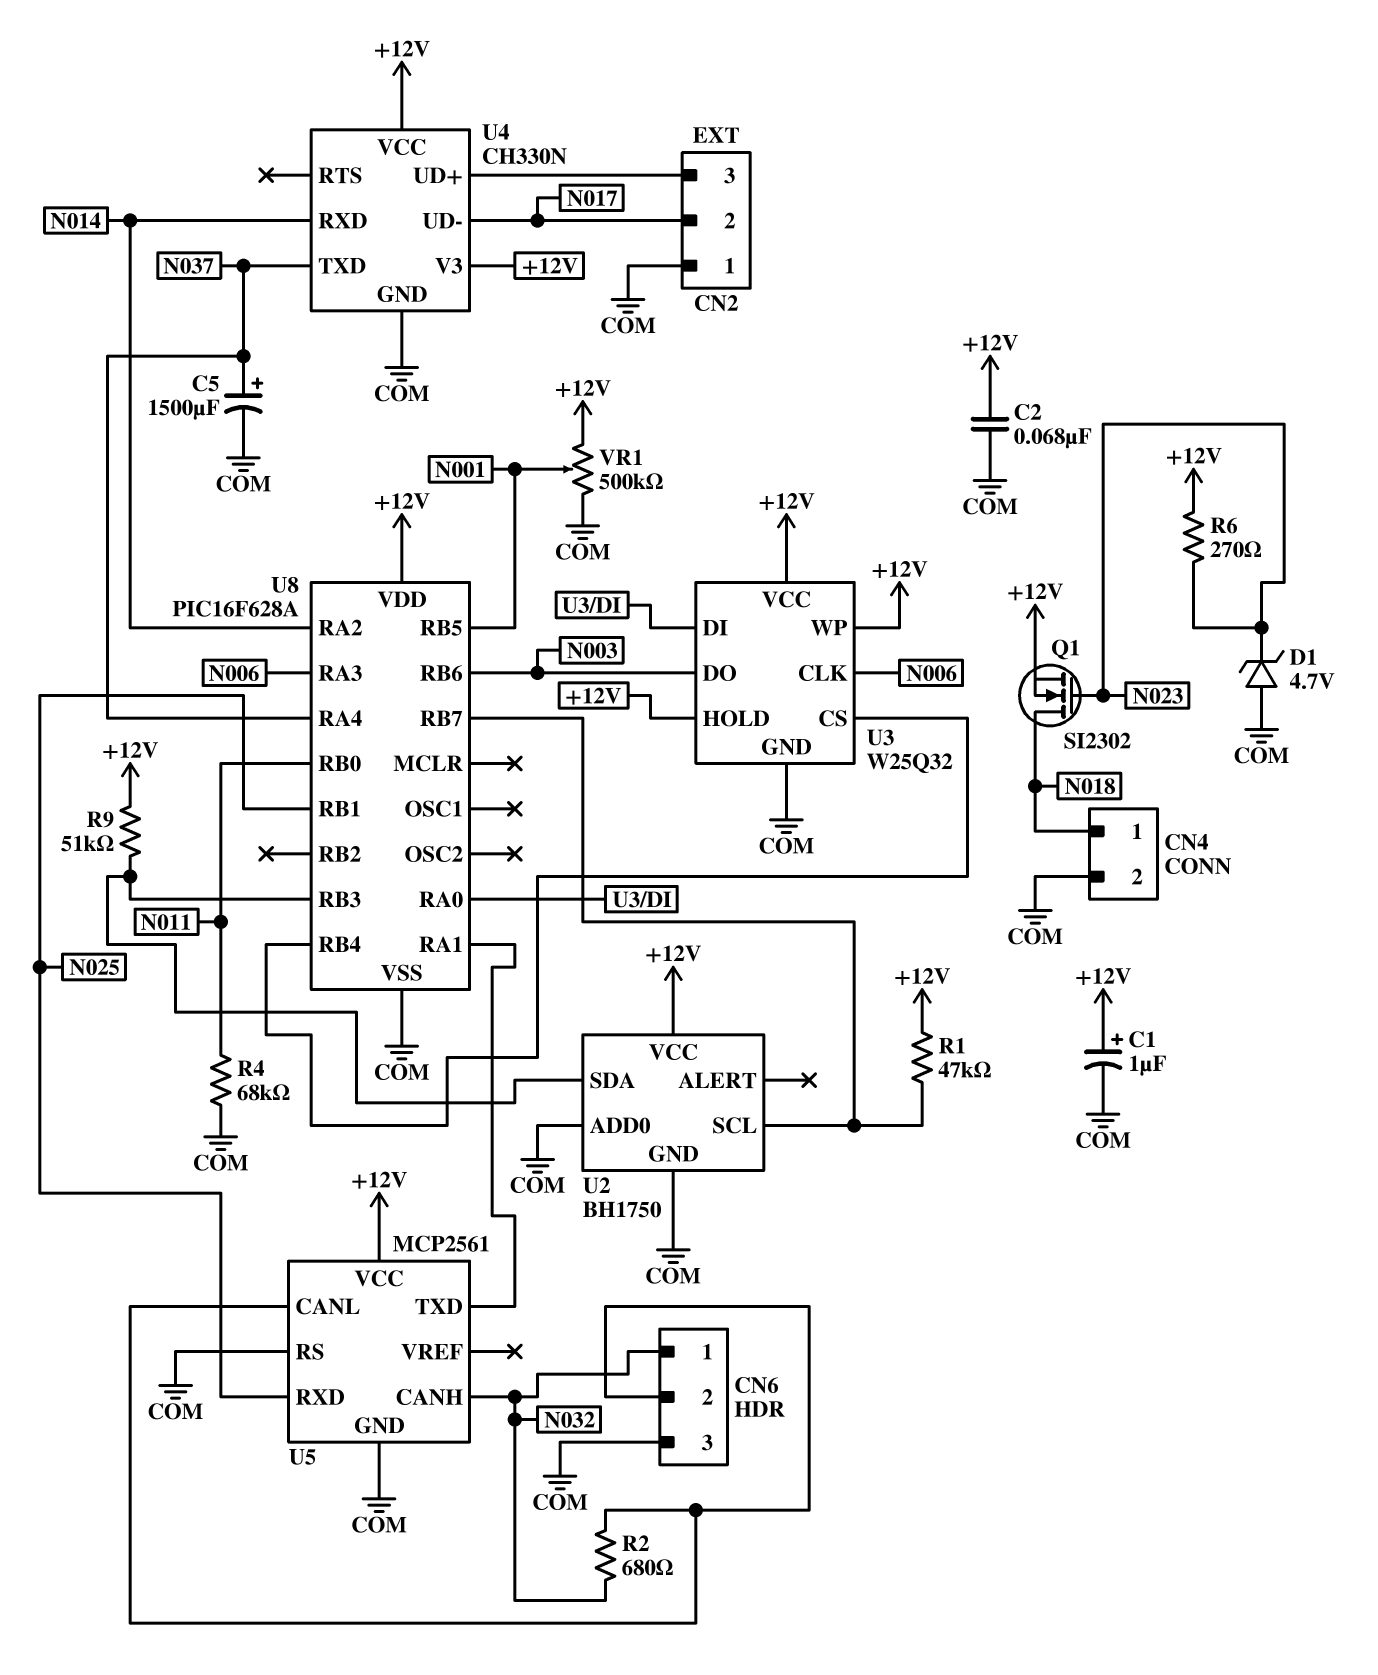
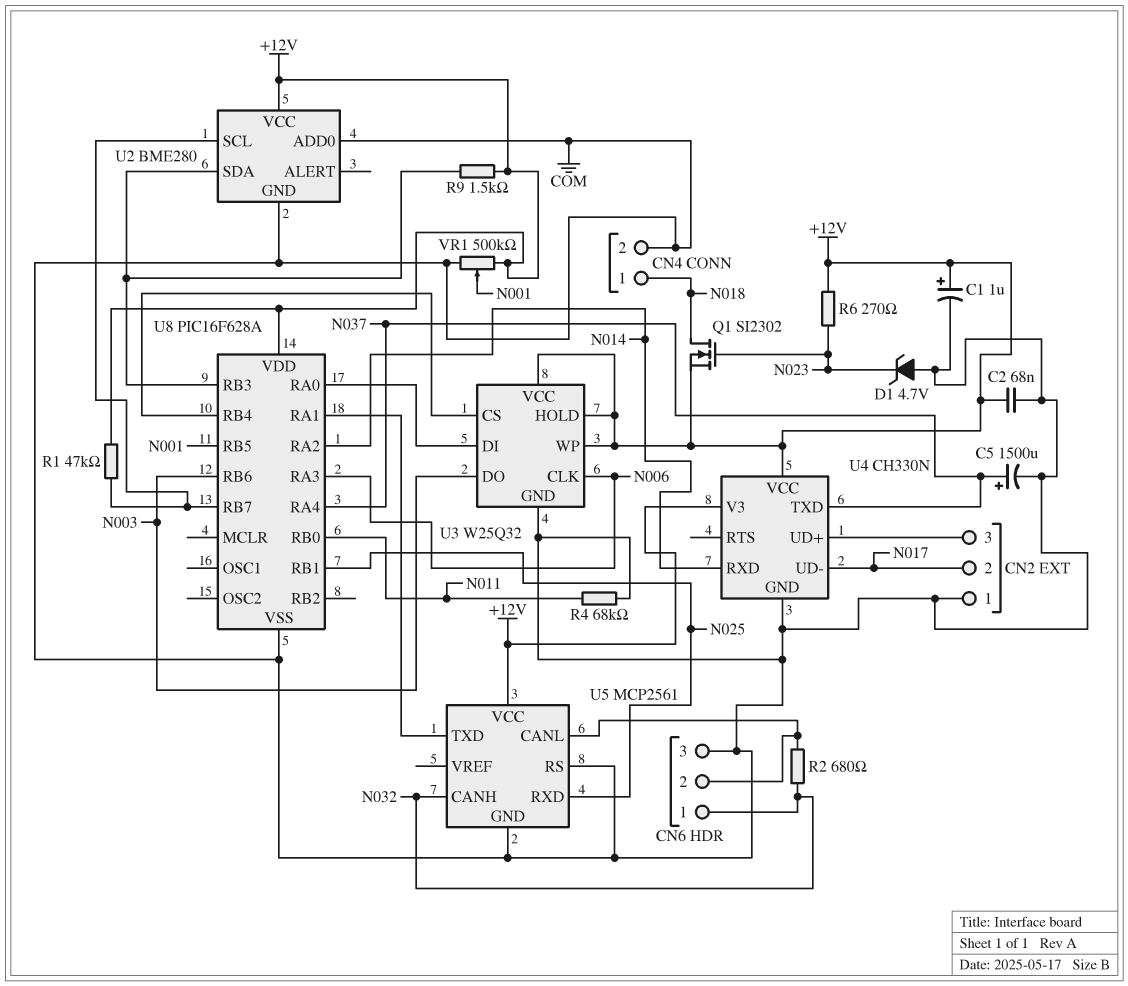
R9: 51k (+12V, U2/SDA) -> 1.5k (+12V, U2/SDA)
U2: BH1750 -> BME280

